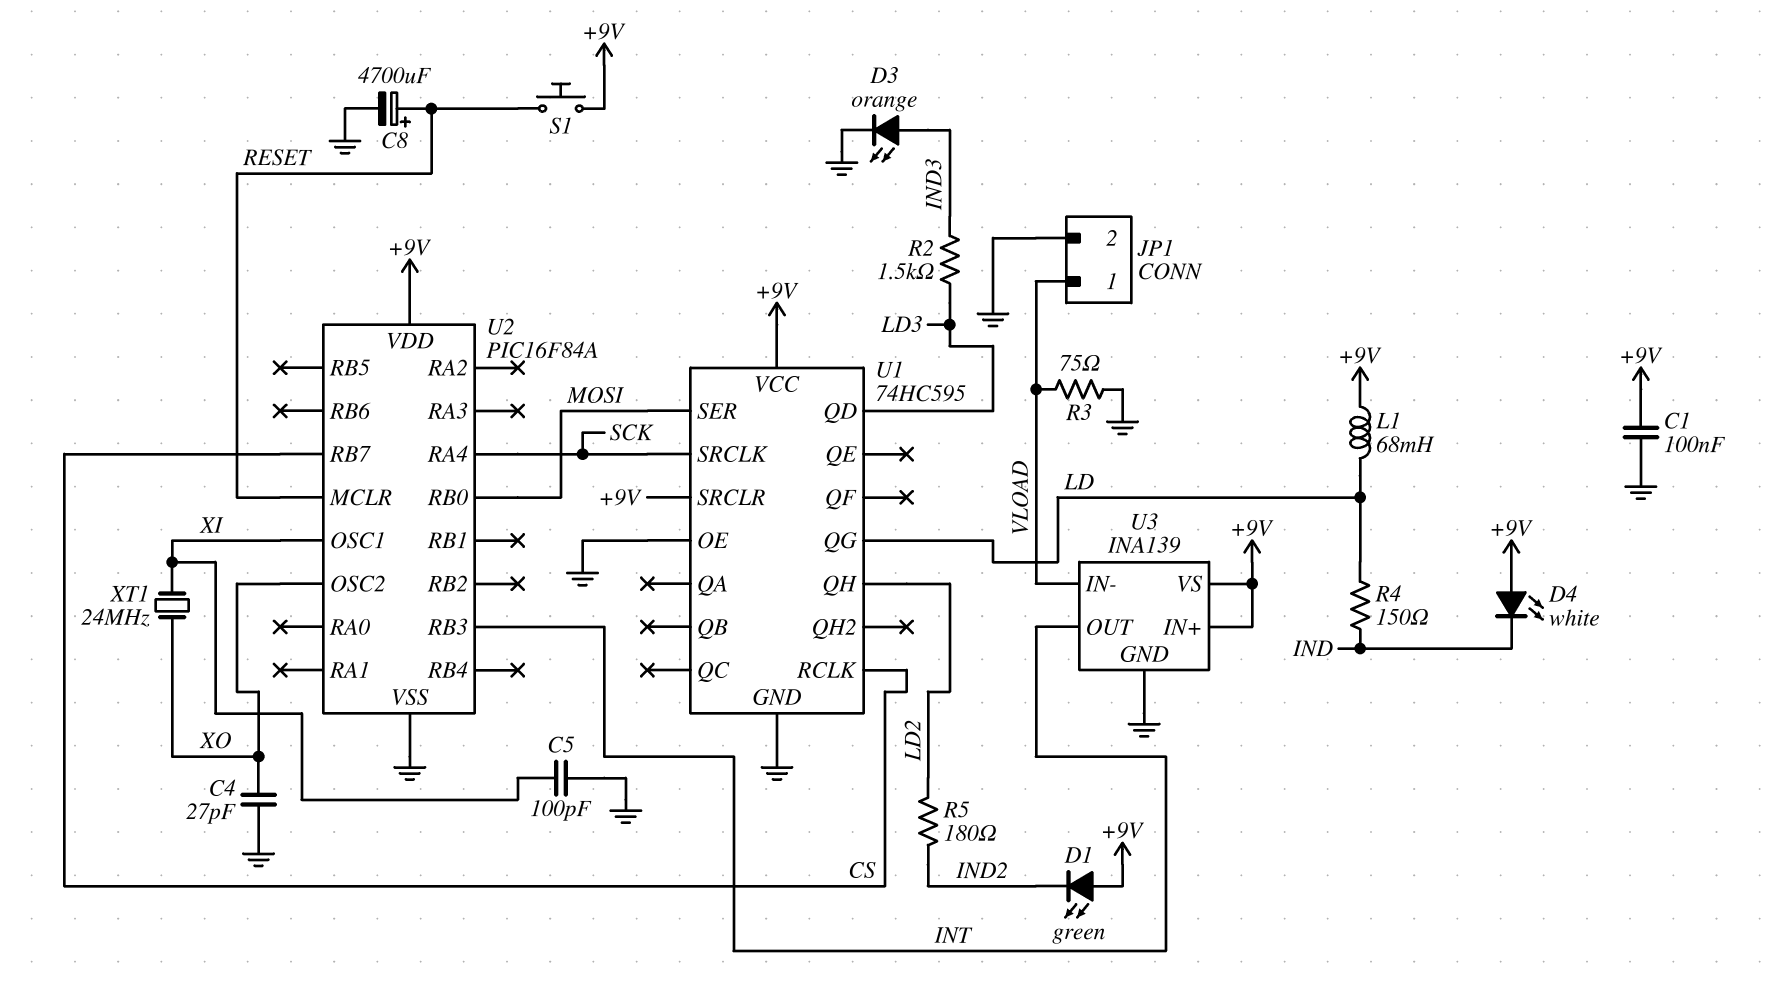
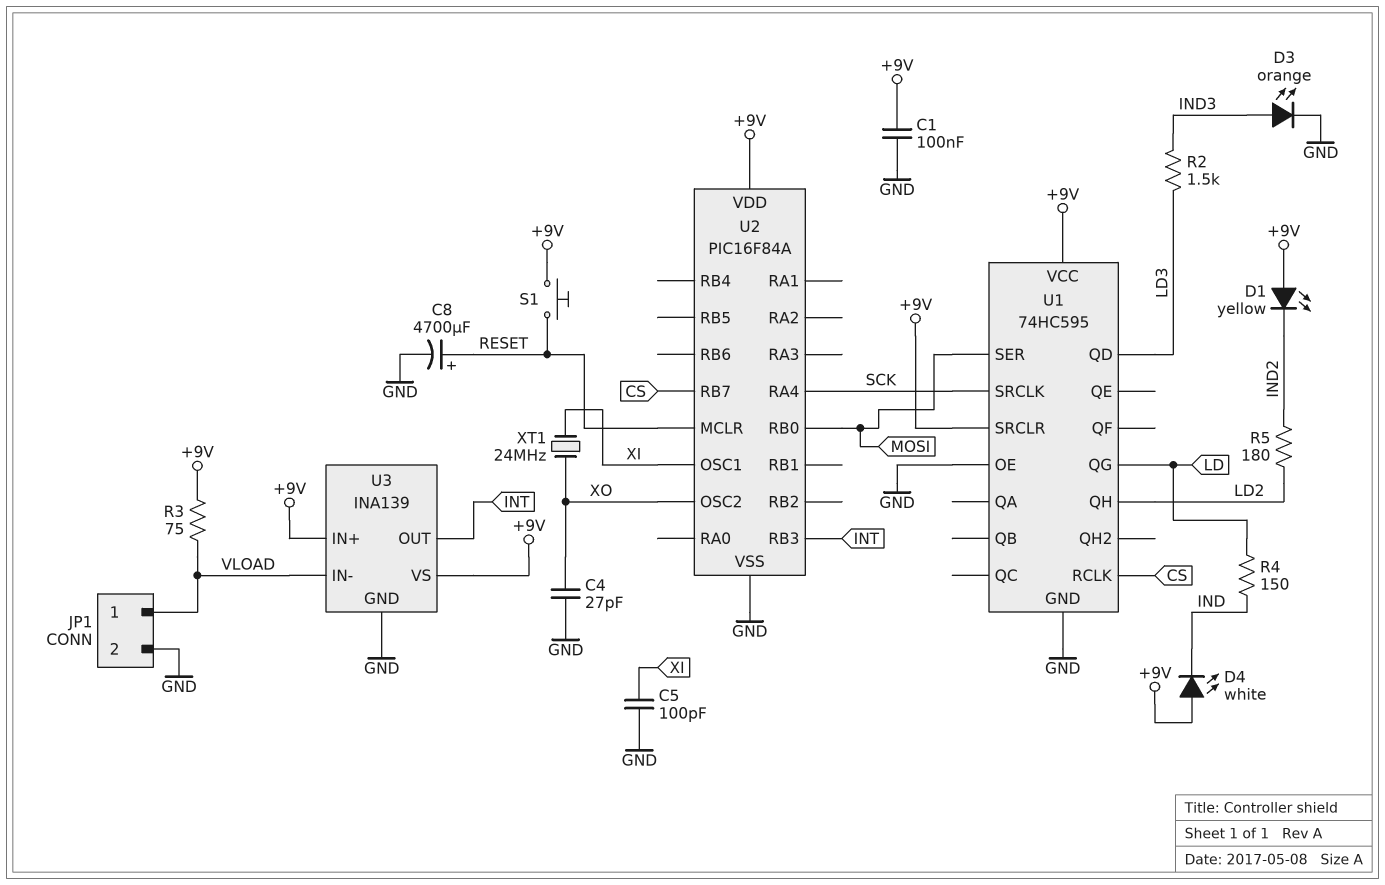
D1: LED green (A +9V, K IND2) -> LED yellow (A +9V, K IND2)
L1: 68mH (+9V, LD) -> none
R3: 75 (GND, VLOAD) -> 75 (+9V, VLOAD)

